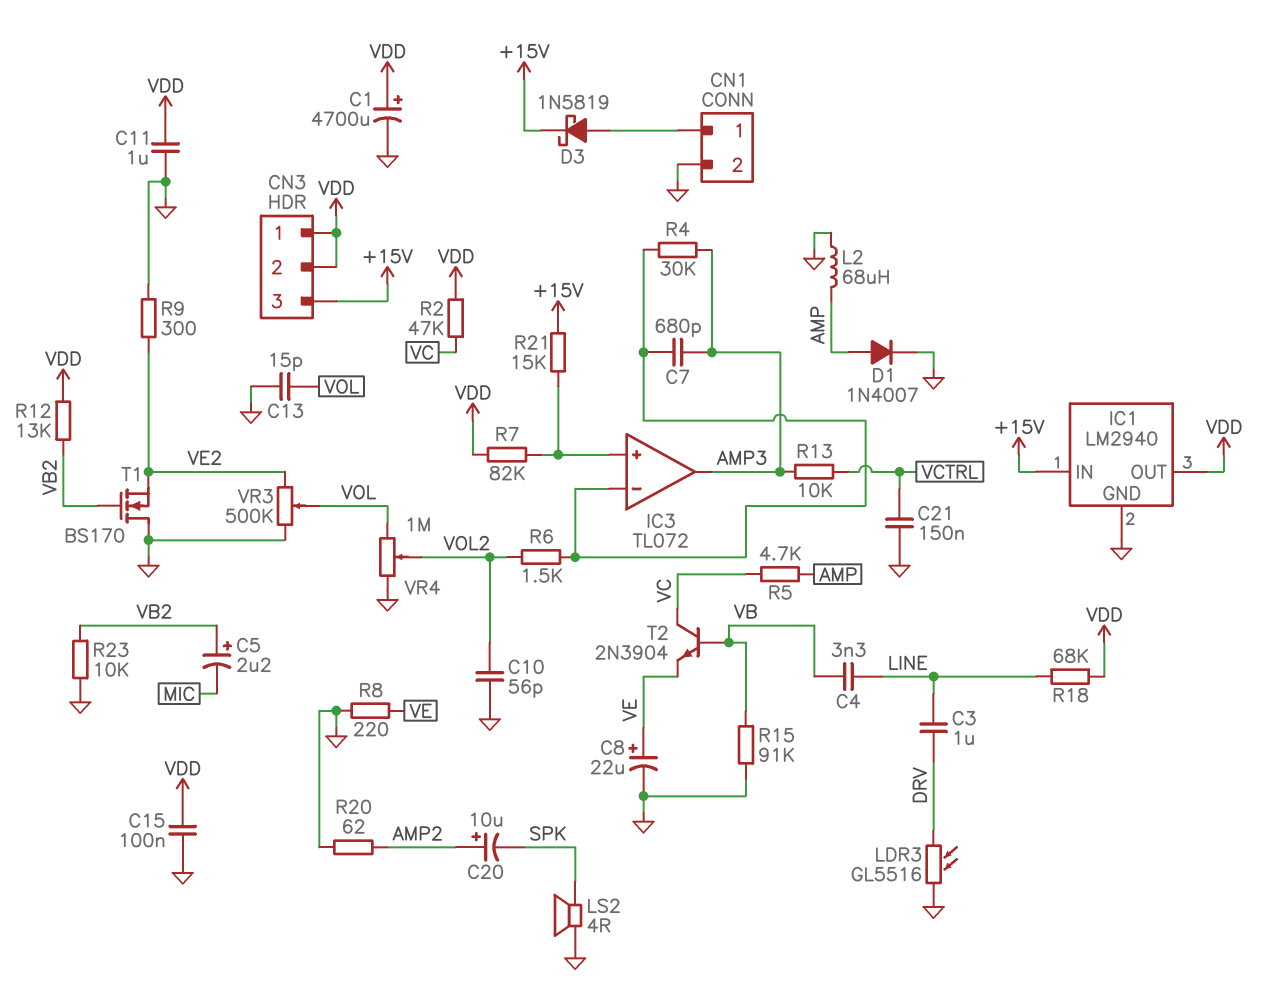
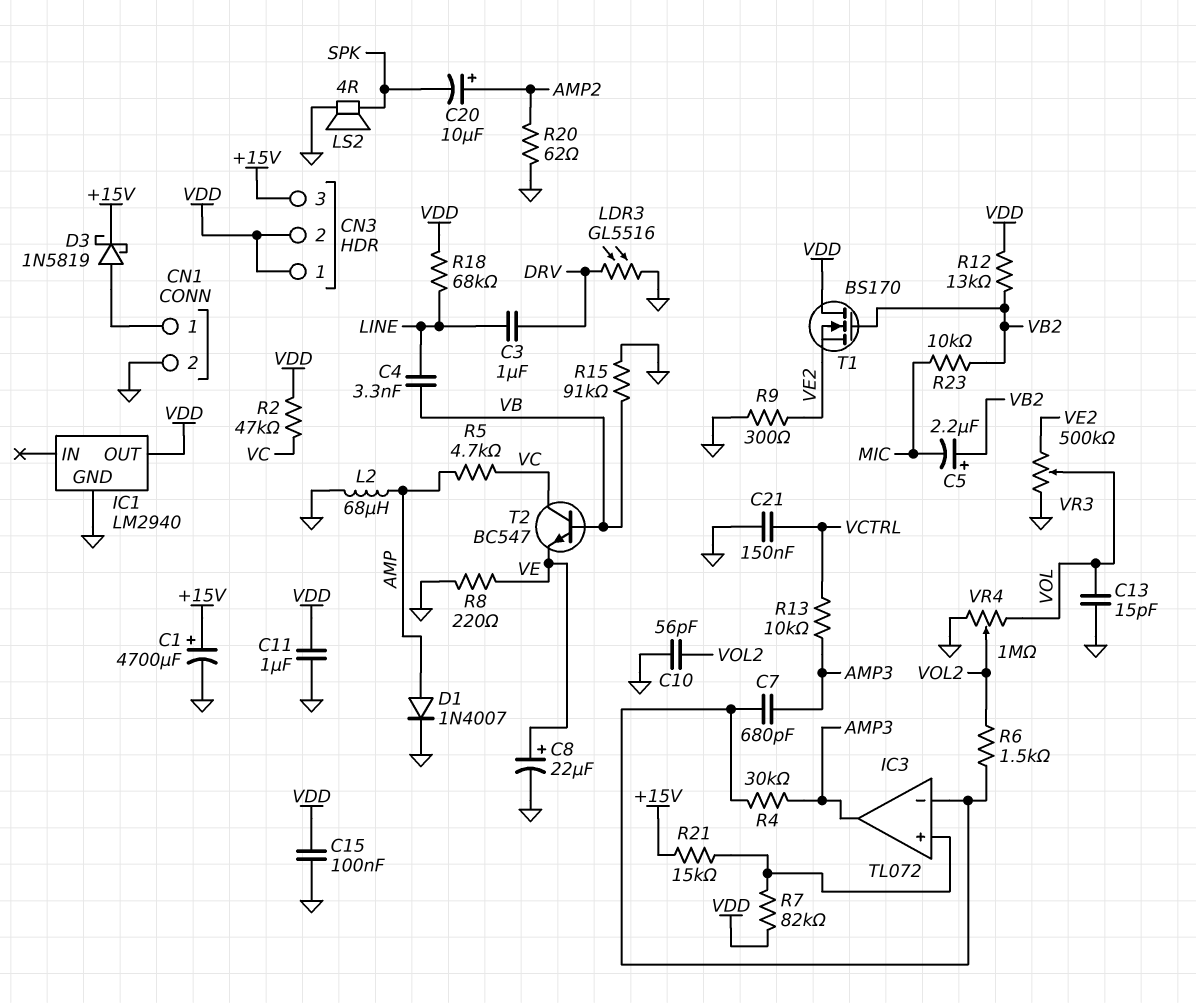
C1: 4700uF (plus VDD, minus GND) -> 4700uF (plus +15V, minus GND)
IC1 pin IN: +15V -> none
R23: 10k (GND, VB2) -> 10k (MIC, VB2)
T1: NMOS BS170 (G VB2, D GND, S VE2) -> NMOS BS170 (G VB2, D VDD, S VE2)
T2: NPN 2N3904 (B VB, C VC, E VE) -> NPN BC547 (B VB, C VC, E VE)

